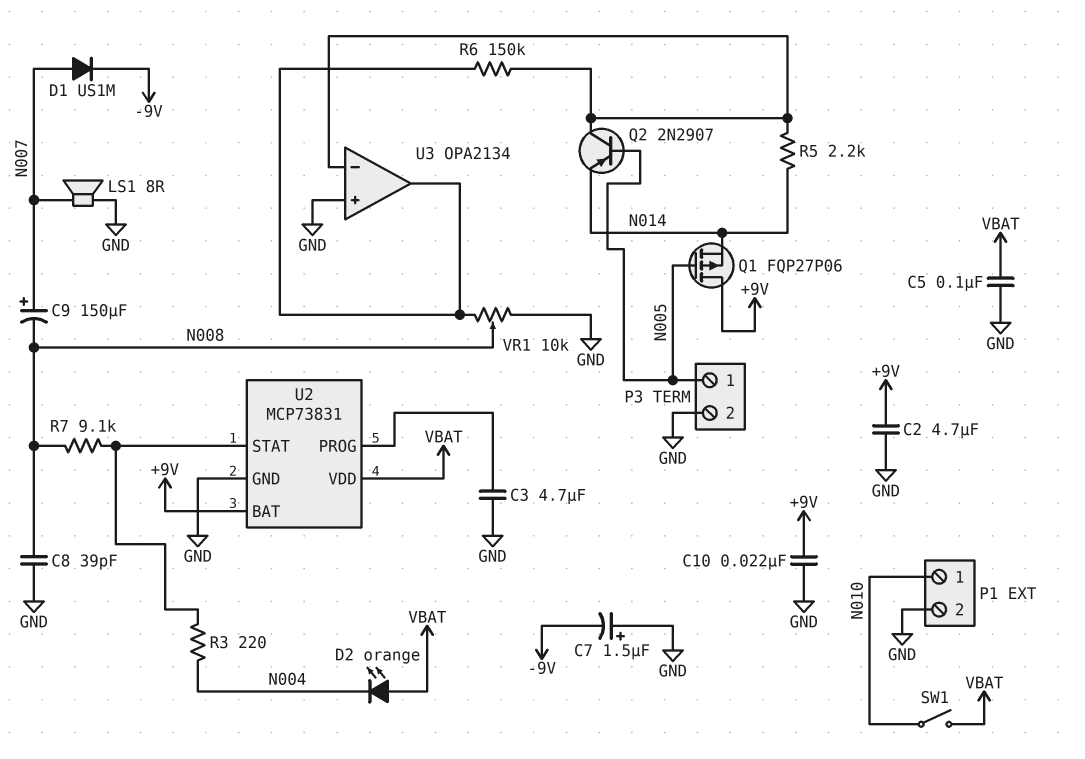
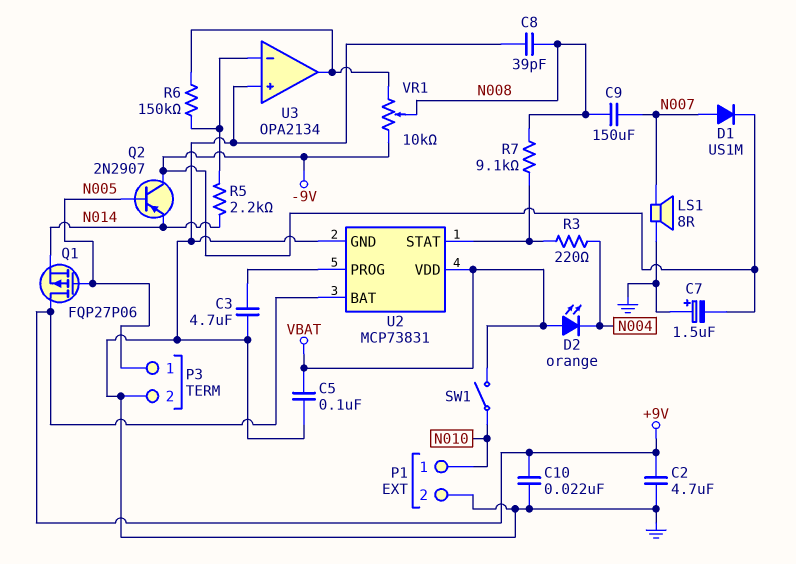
C9: 150uF (plus N007, minus N008) -> 150uF (N007, N008)
Q2: PNP 2N2907 (B N005, C U3/in-, E N014) -> PNP 2N2907 (B N005, C -9V, E N014)
VR1: 10k (GND, U3/out, wiper N008) -> 10k (-9V, U3/out, wiper N008)

